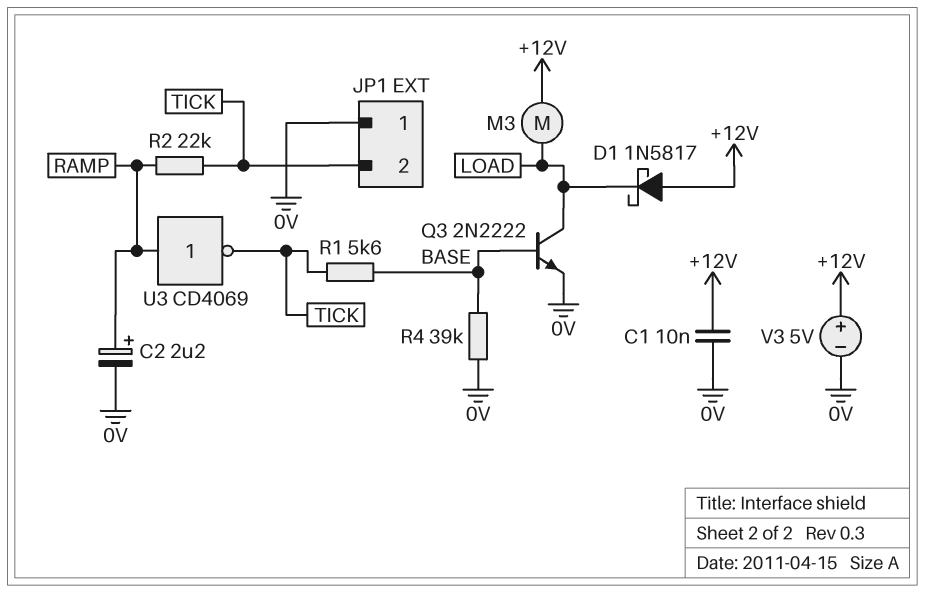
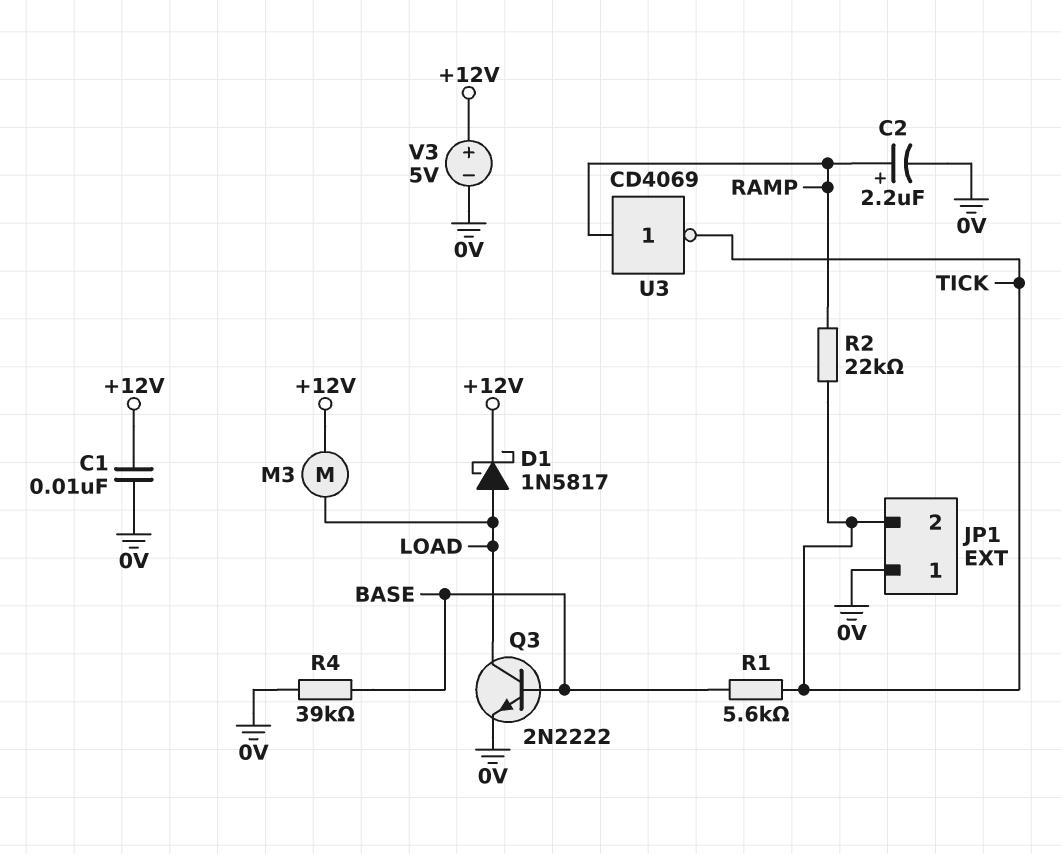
D1: schottky 1N5817 (A +12V, K LOAD) -> schottky 1N5817 (A LOAD, K +12V)

